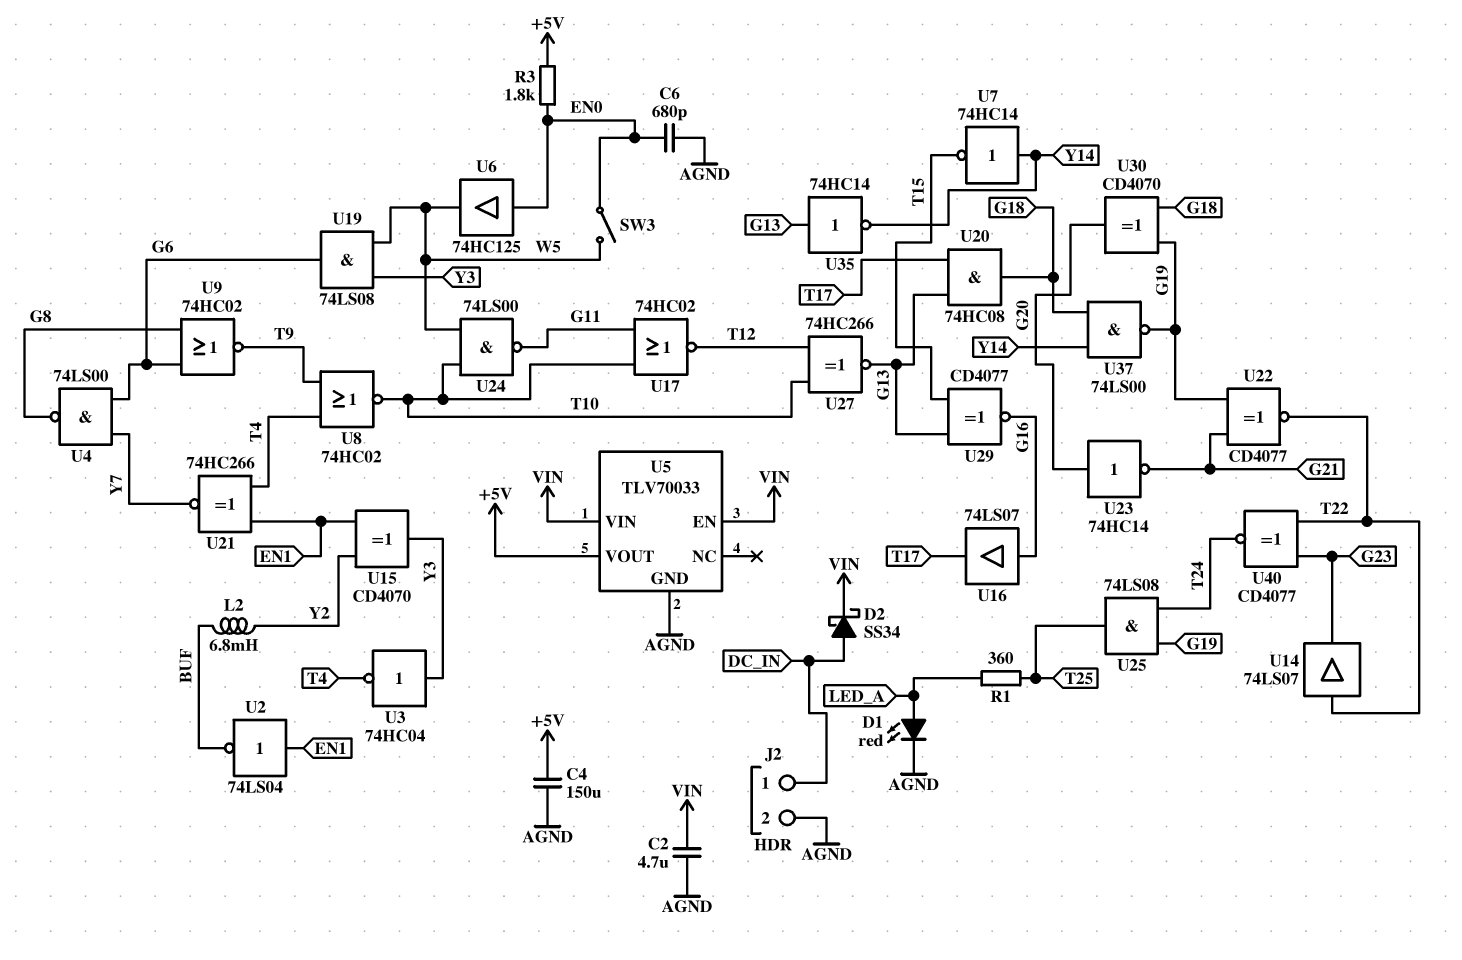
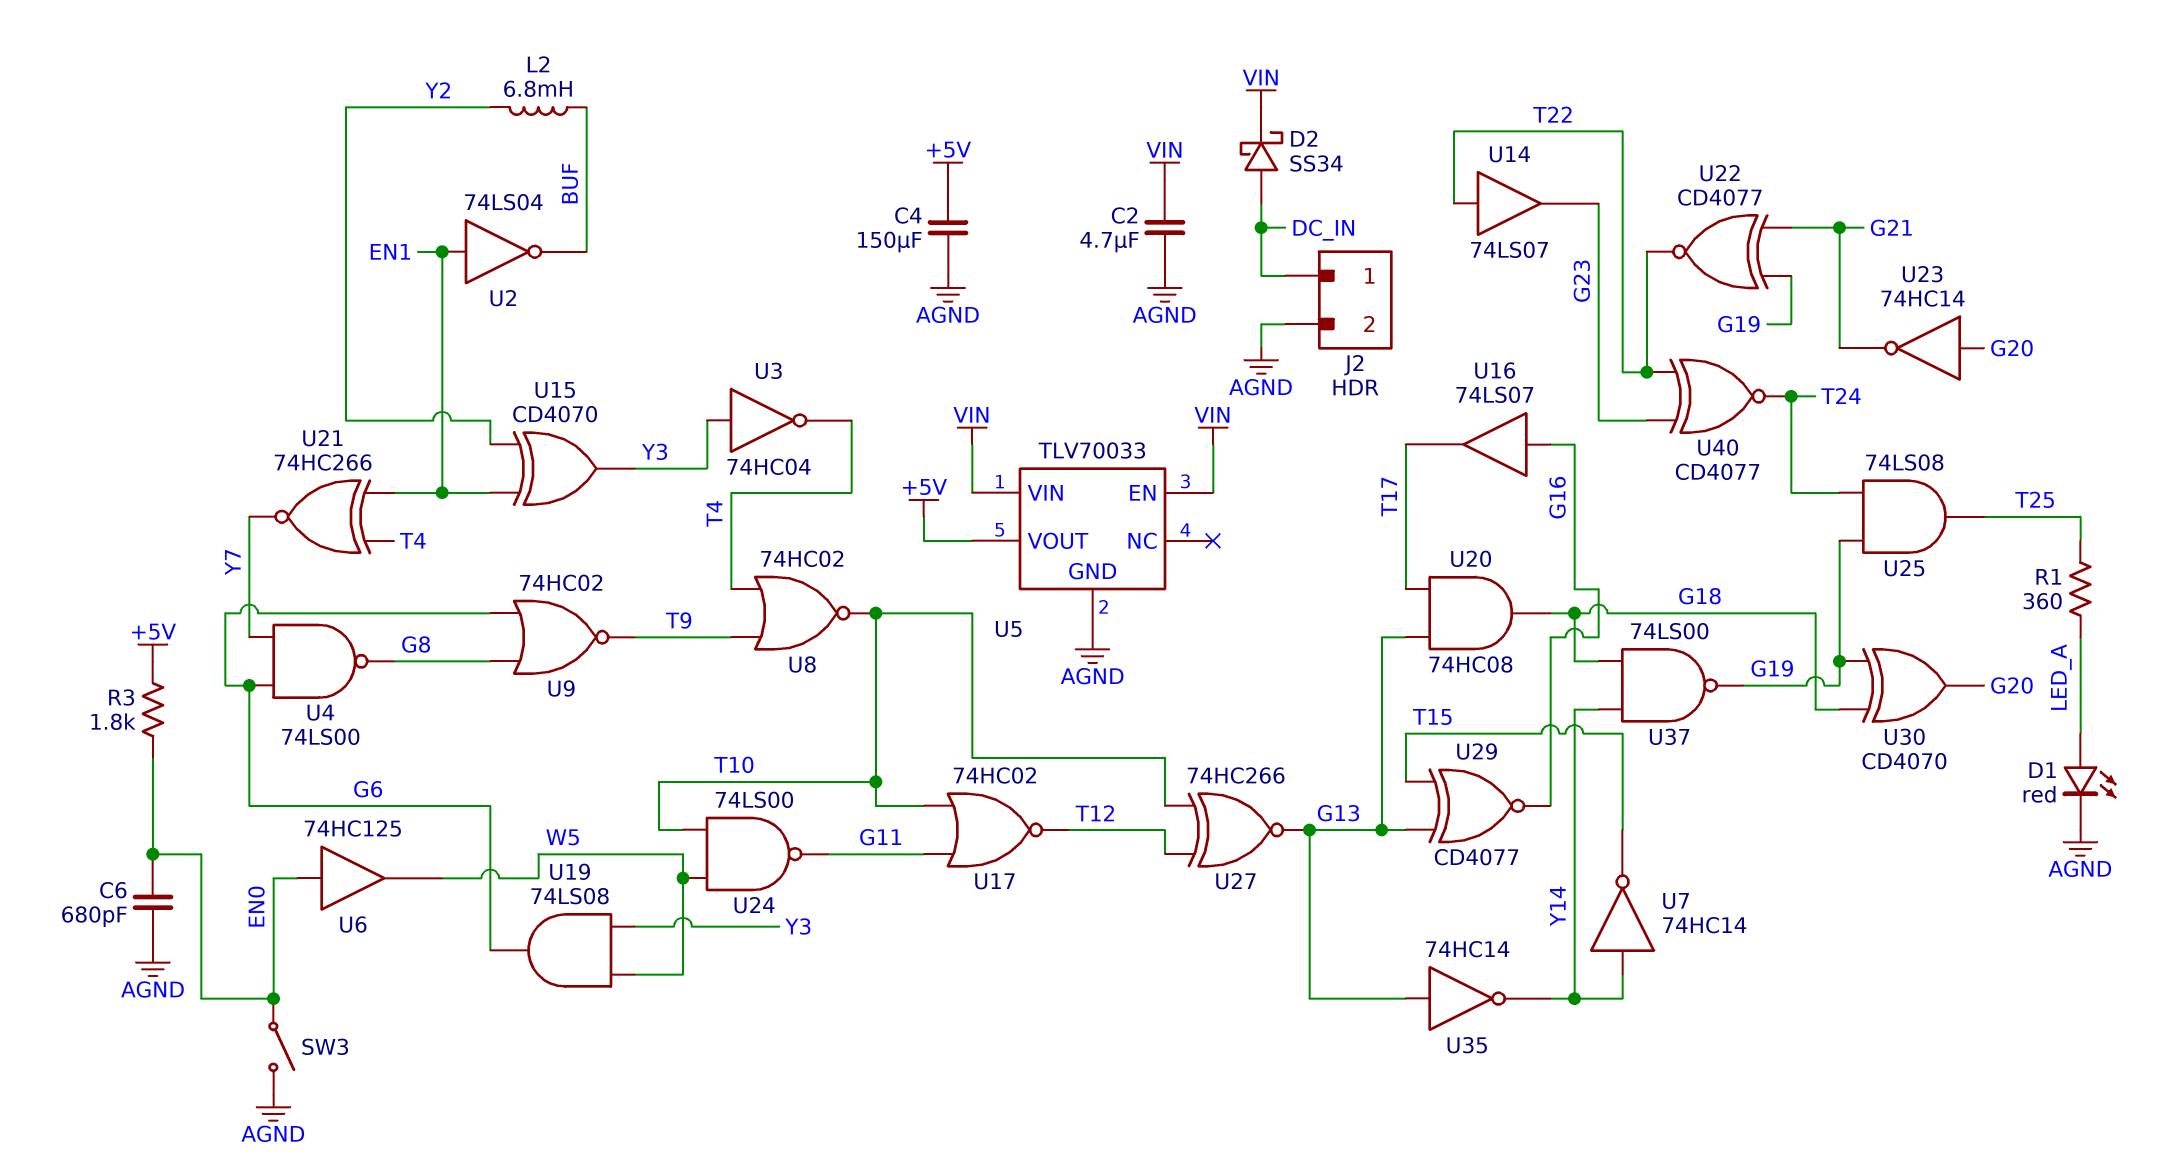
SW3: switch (EN0, W5) -> switch (AGND, EN0)

